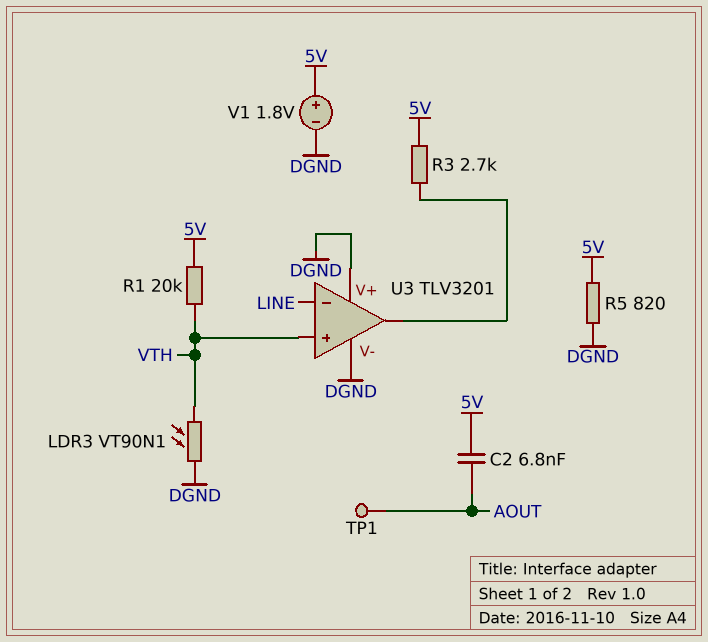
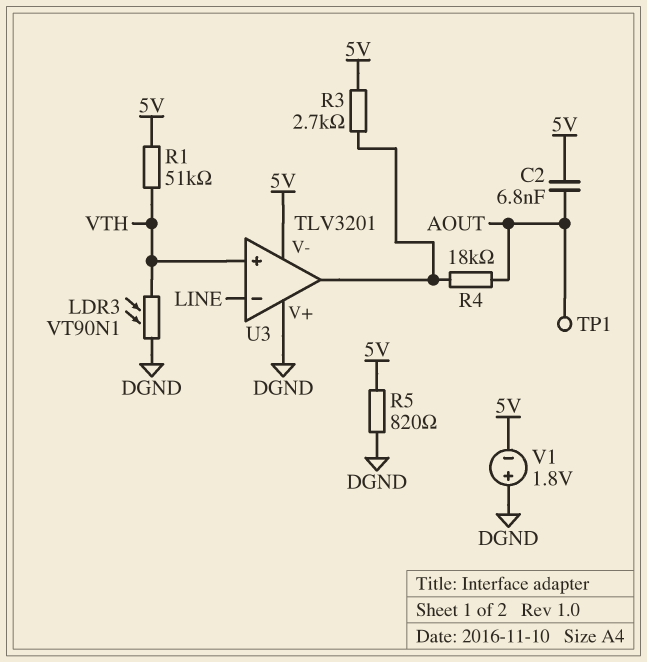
R1: 20k (5V, VTH) -> 51k (5V, VTH)
R4: none -> 18k (AOUT, U3/out)
U3 pin V-: DGND -> 5V
V1: 1.8V (plus 5V, minus DGND) -> 1.8V (plus DGND, minus 5V)

